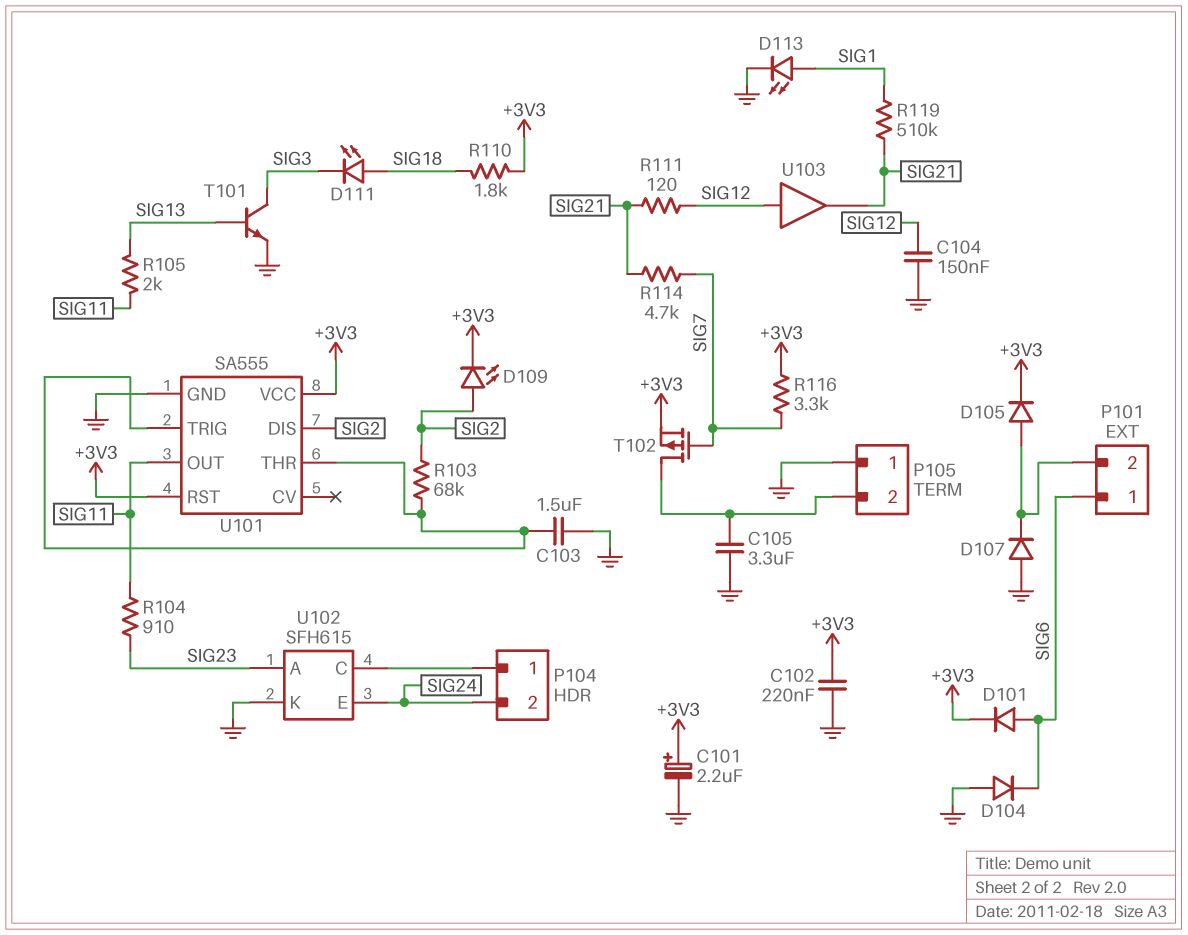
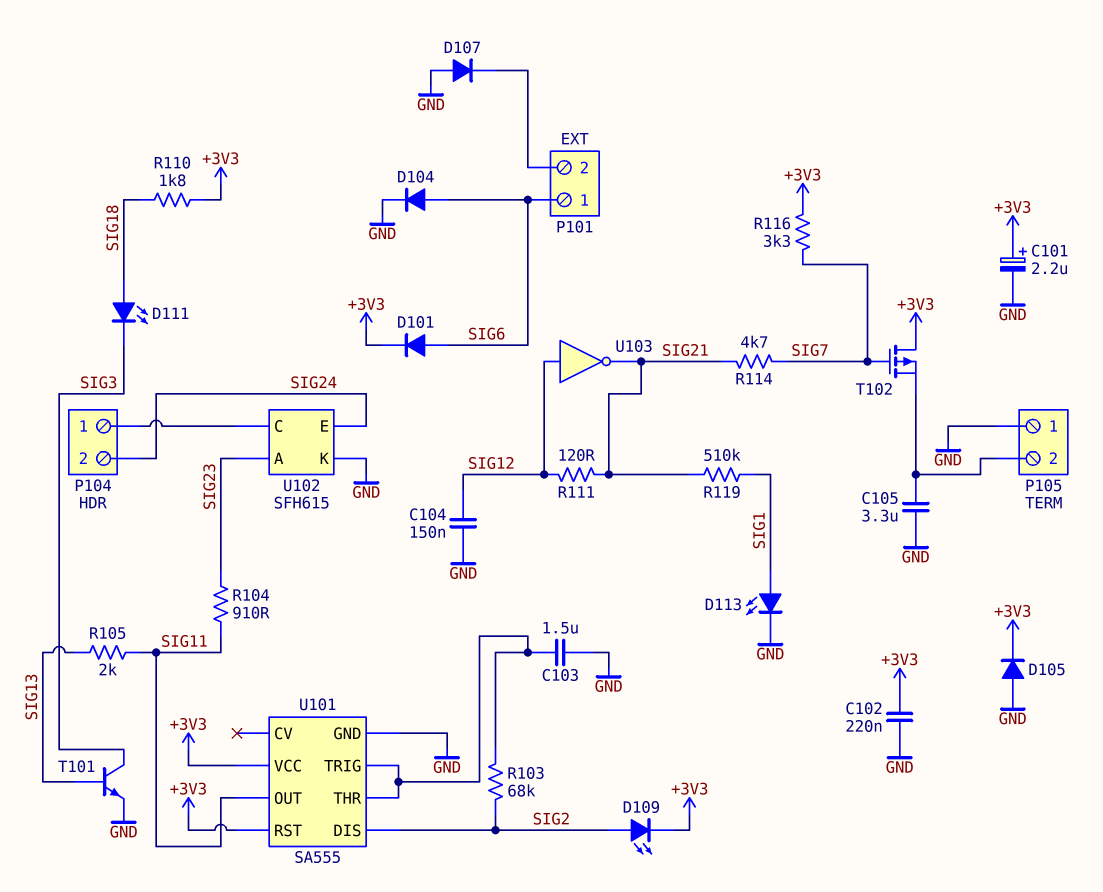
D104: diode (A GND, K SIG6) -> diode (A SIG6, K GND)
D105: diode (A P101/2, K +3V3) -> diode (A GND, K +3V3)
T102: PMOS (G SIG7, D P105/2, S +3V3) -> PMOS (G SIG7, D +3V3, S P105/2)
U103: buffer (in SIG12, out SIG21) -> NOT (in SIG12, out SIG21)

